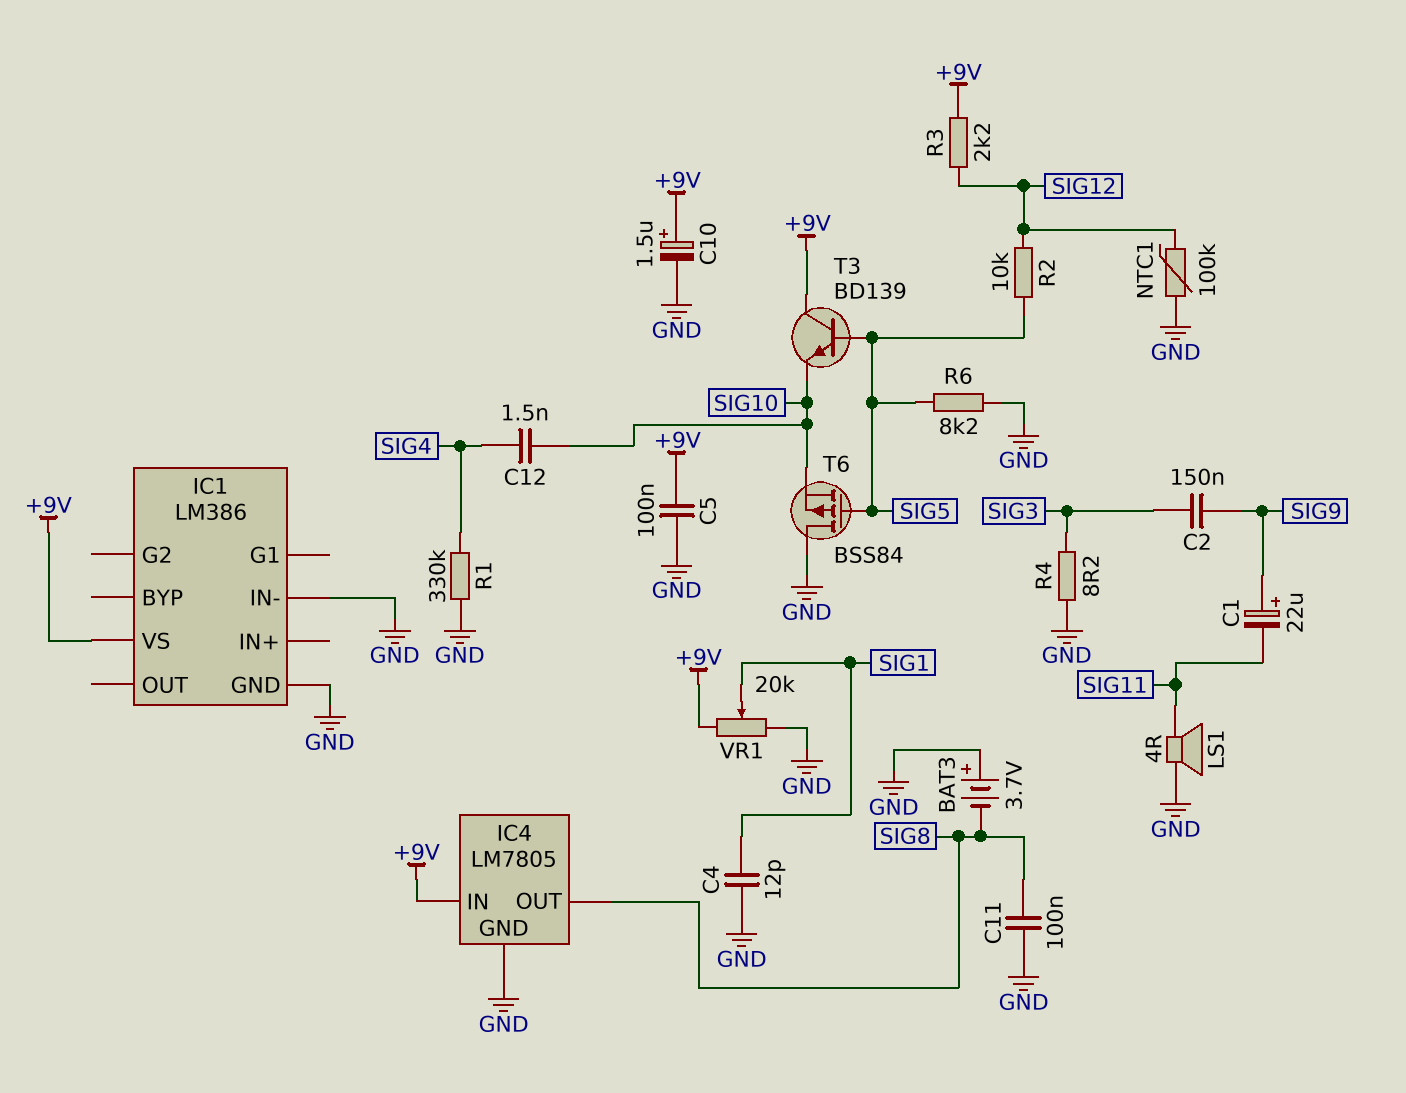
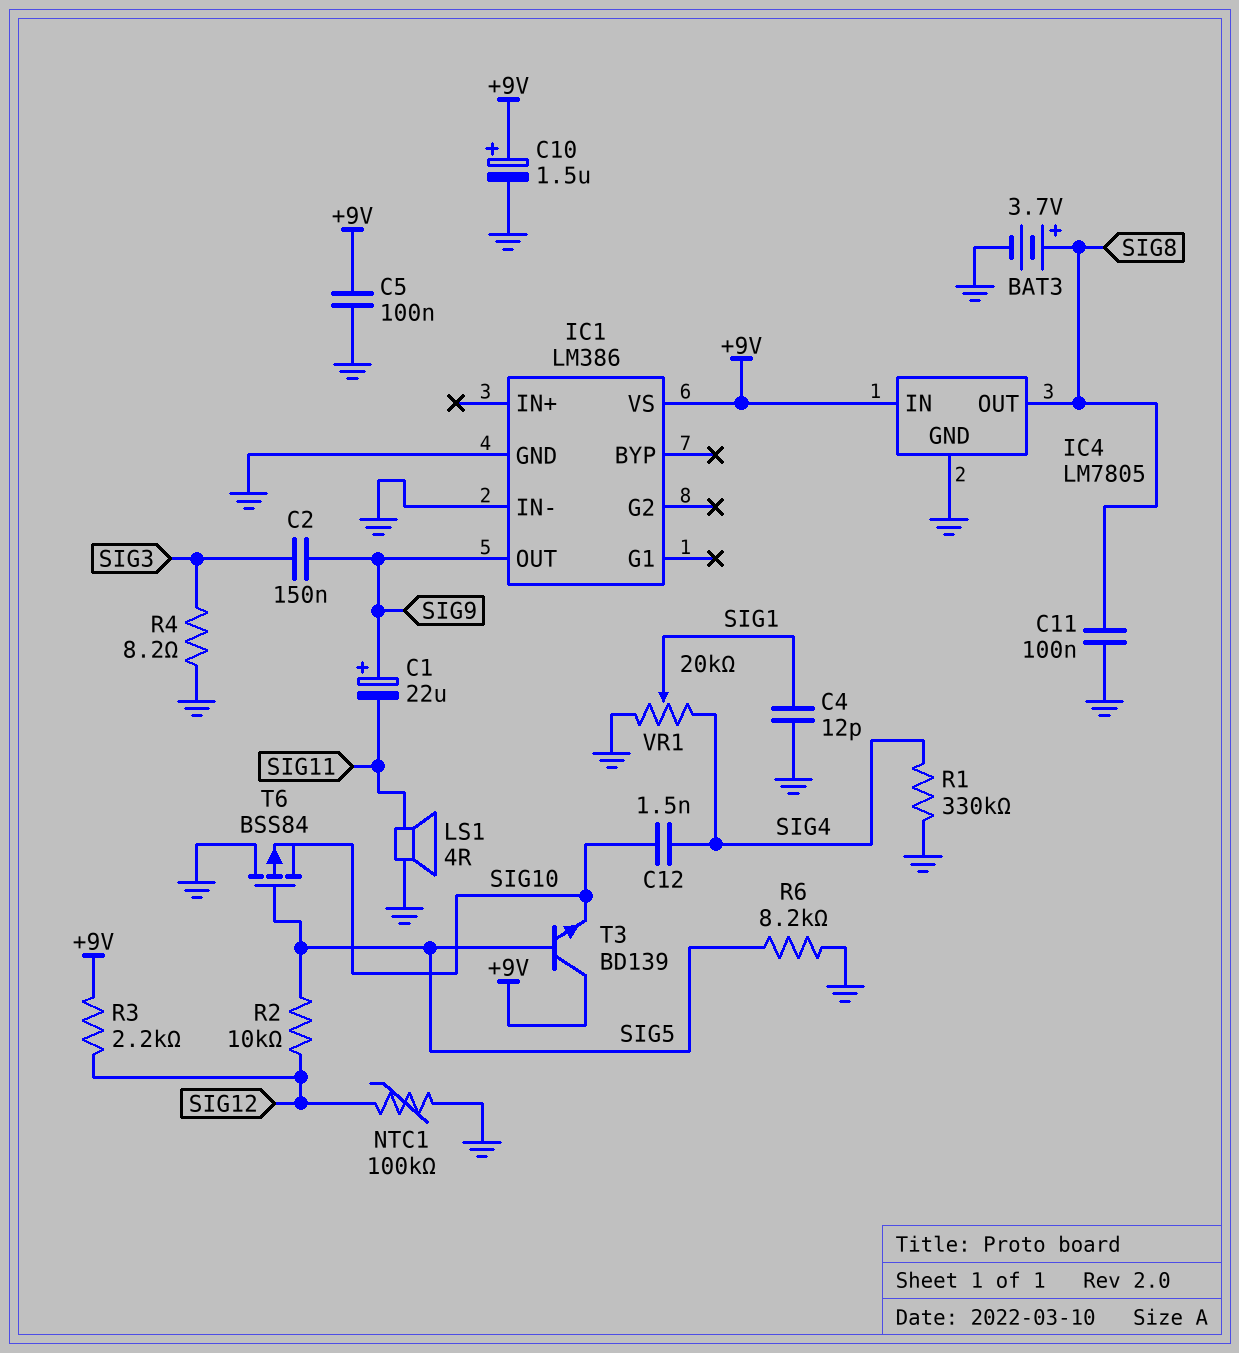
BAT3: 3.7V (plus GND, minus SIG8) -> 3.7V (plus SIG8, minus GND)
IC1 pin OUT: none -> SIG9
VR1: 20k (+9V, GND, wiper SIG1) -> 20k (GND, SIG4, wiper SIG1)

